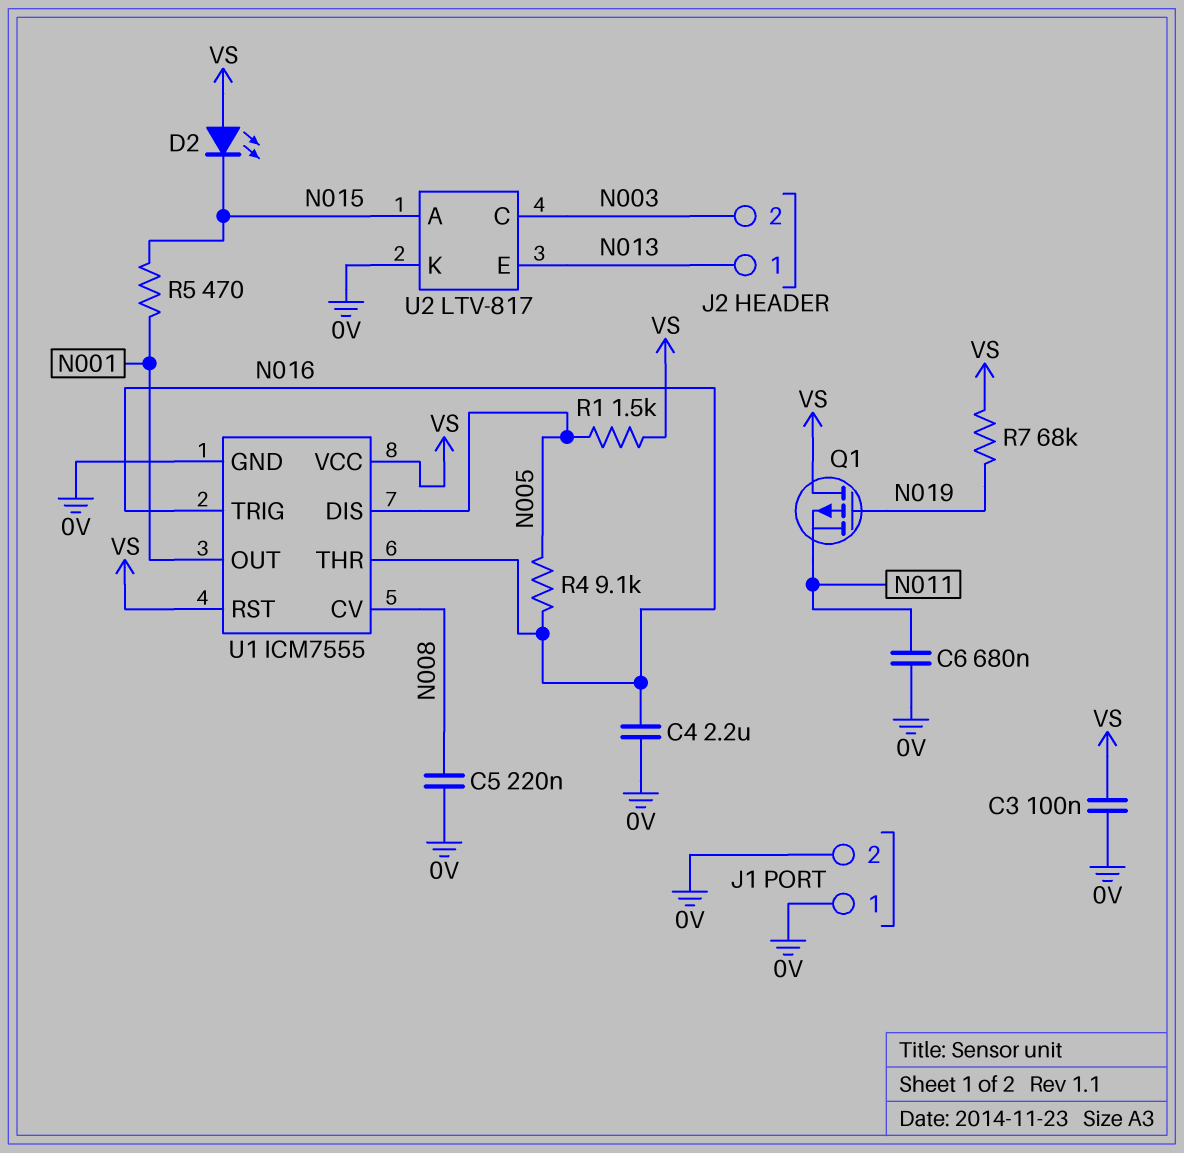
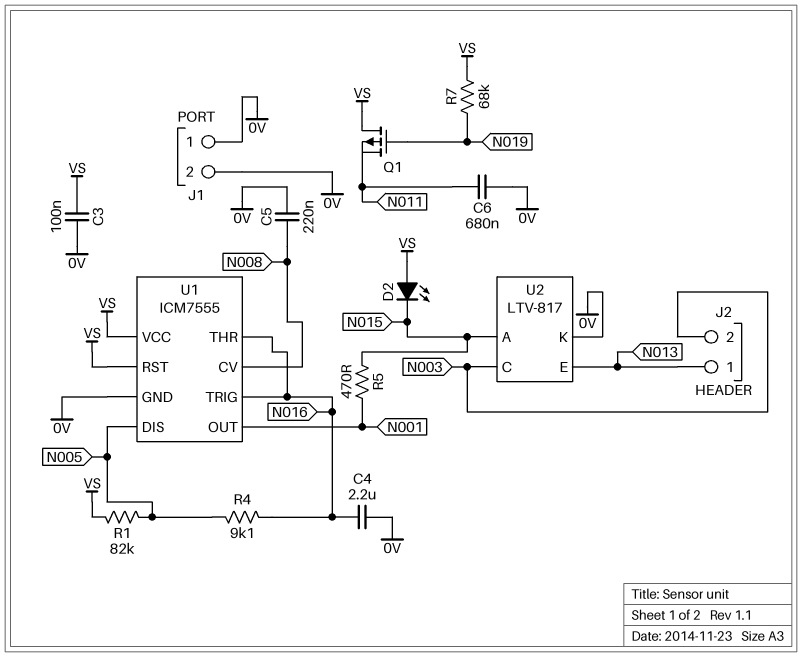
R1: 1.5k (N005, VS) -> 82k (N005, VS)

